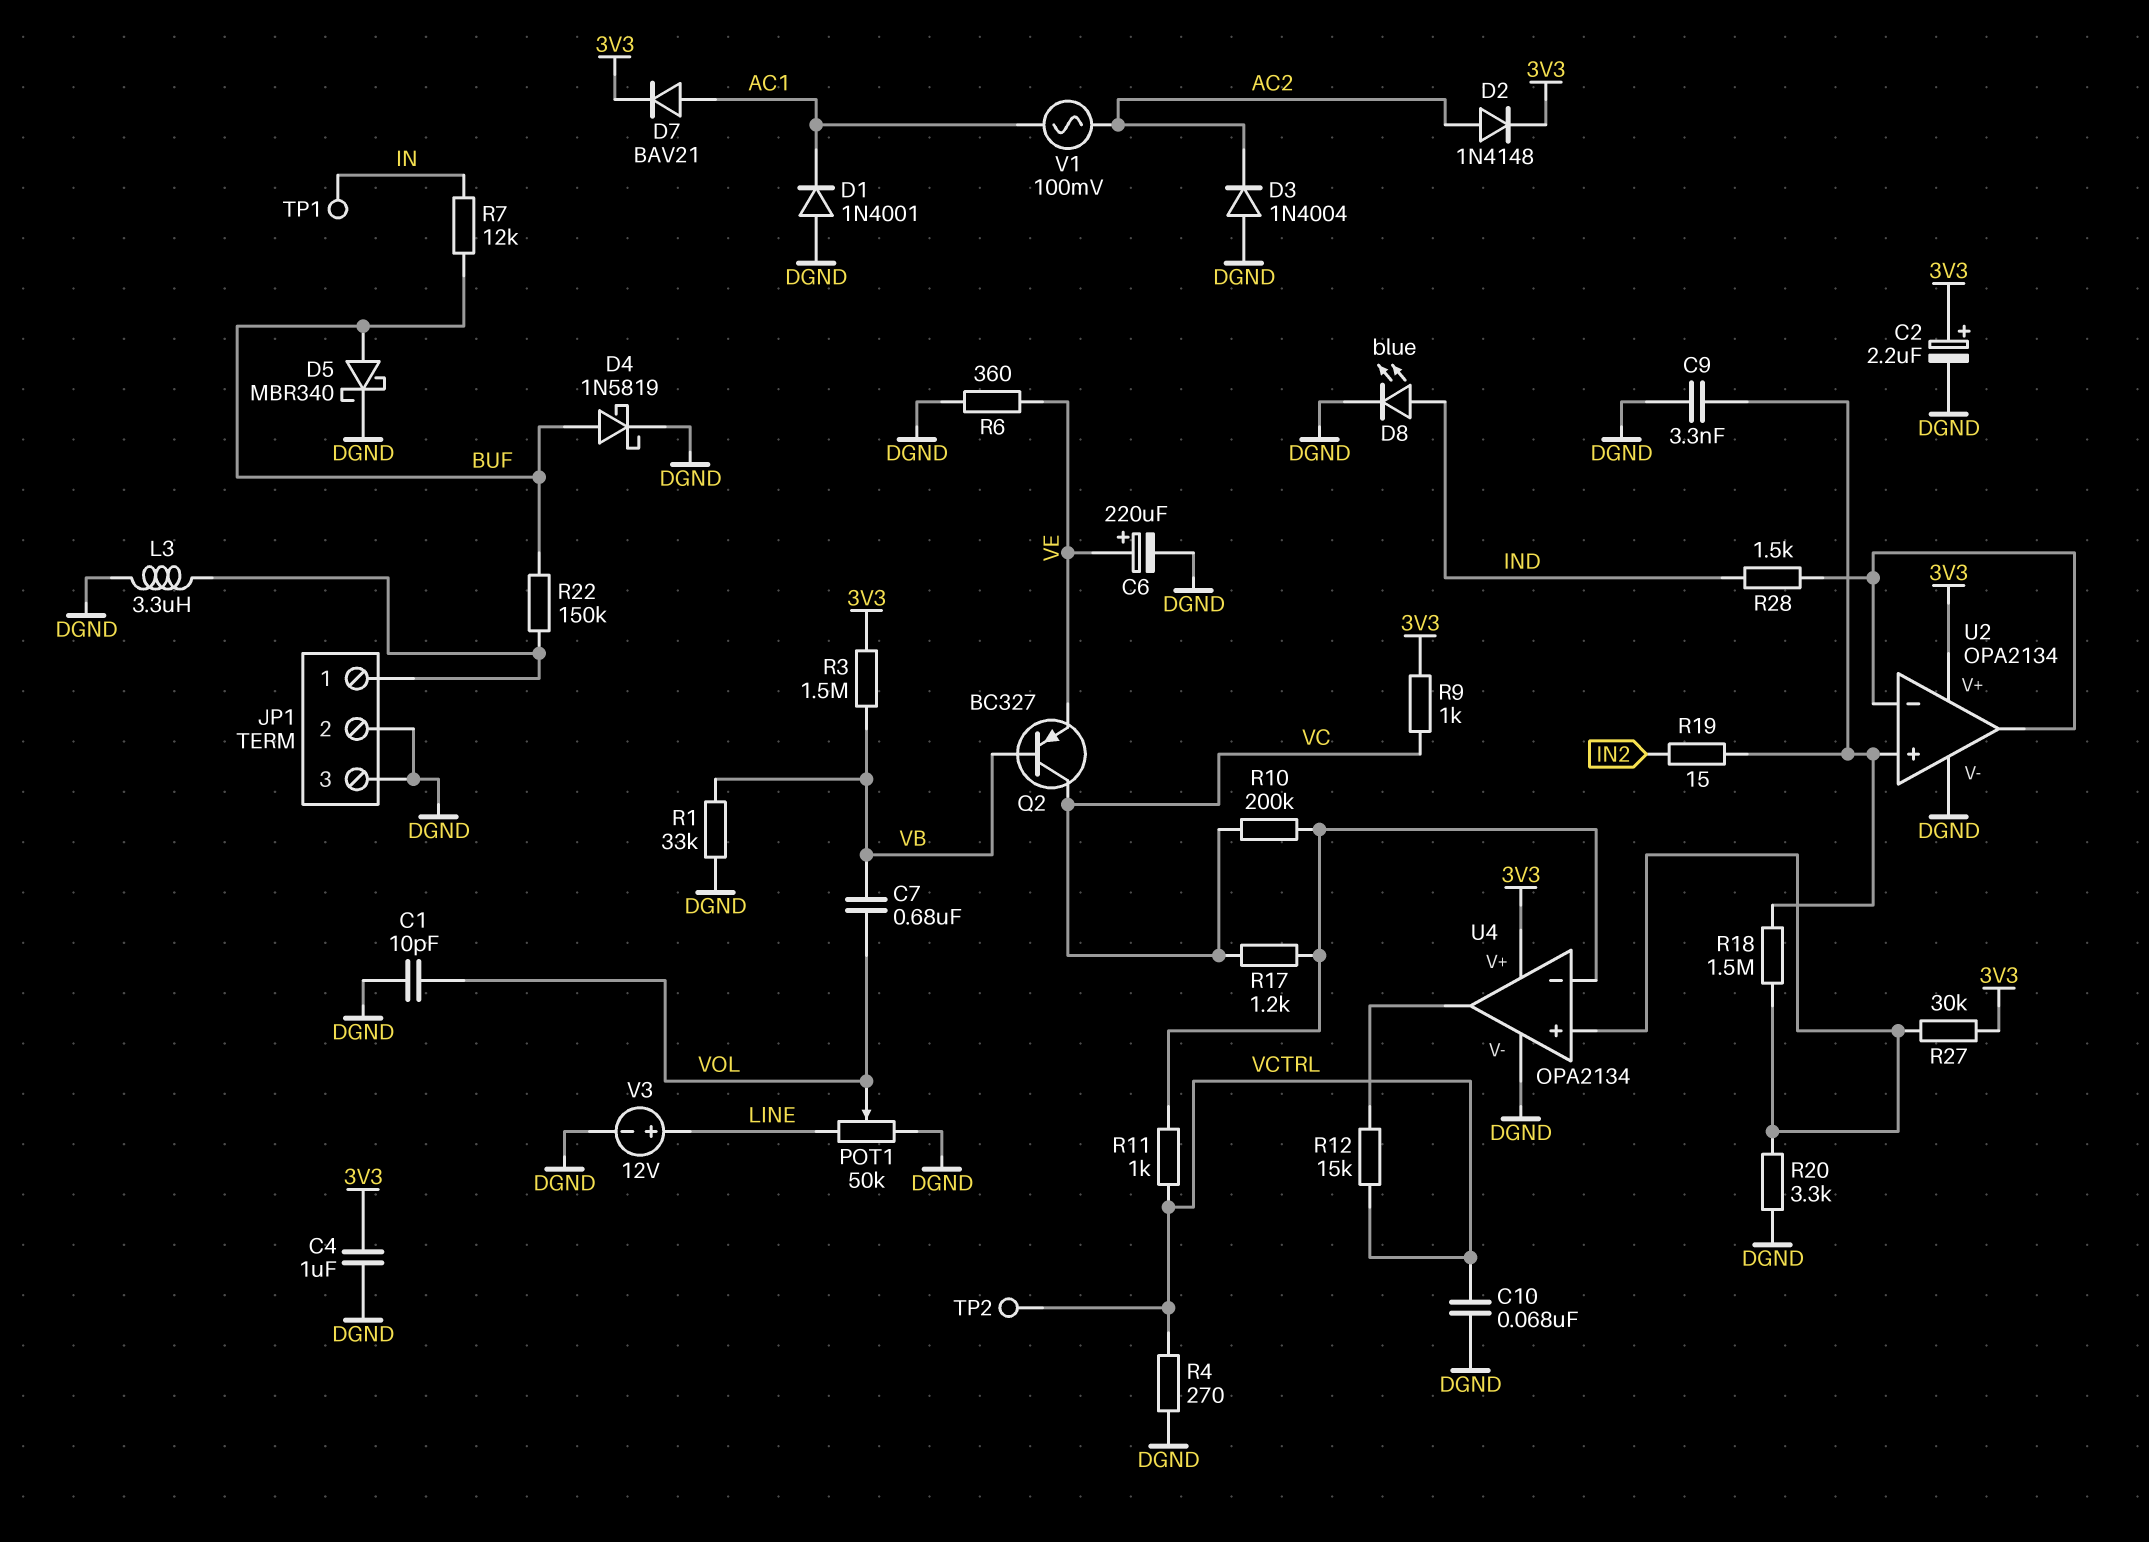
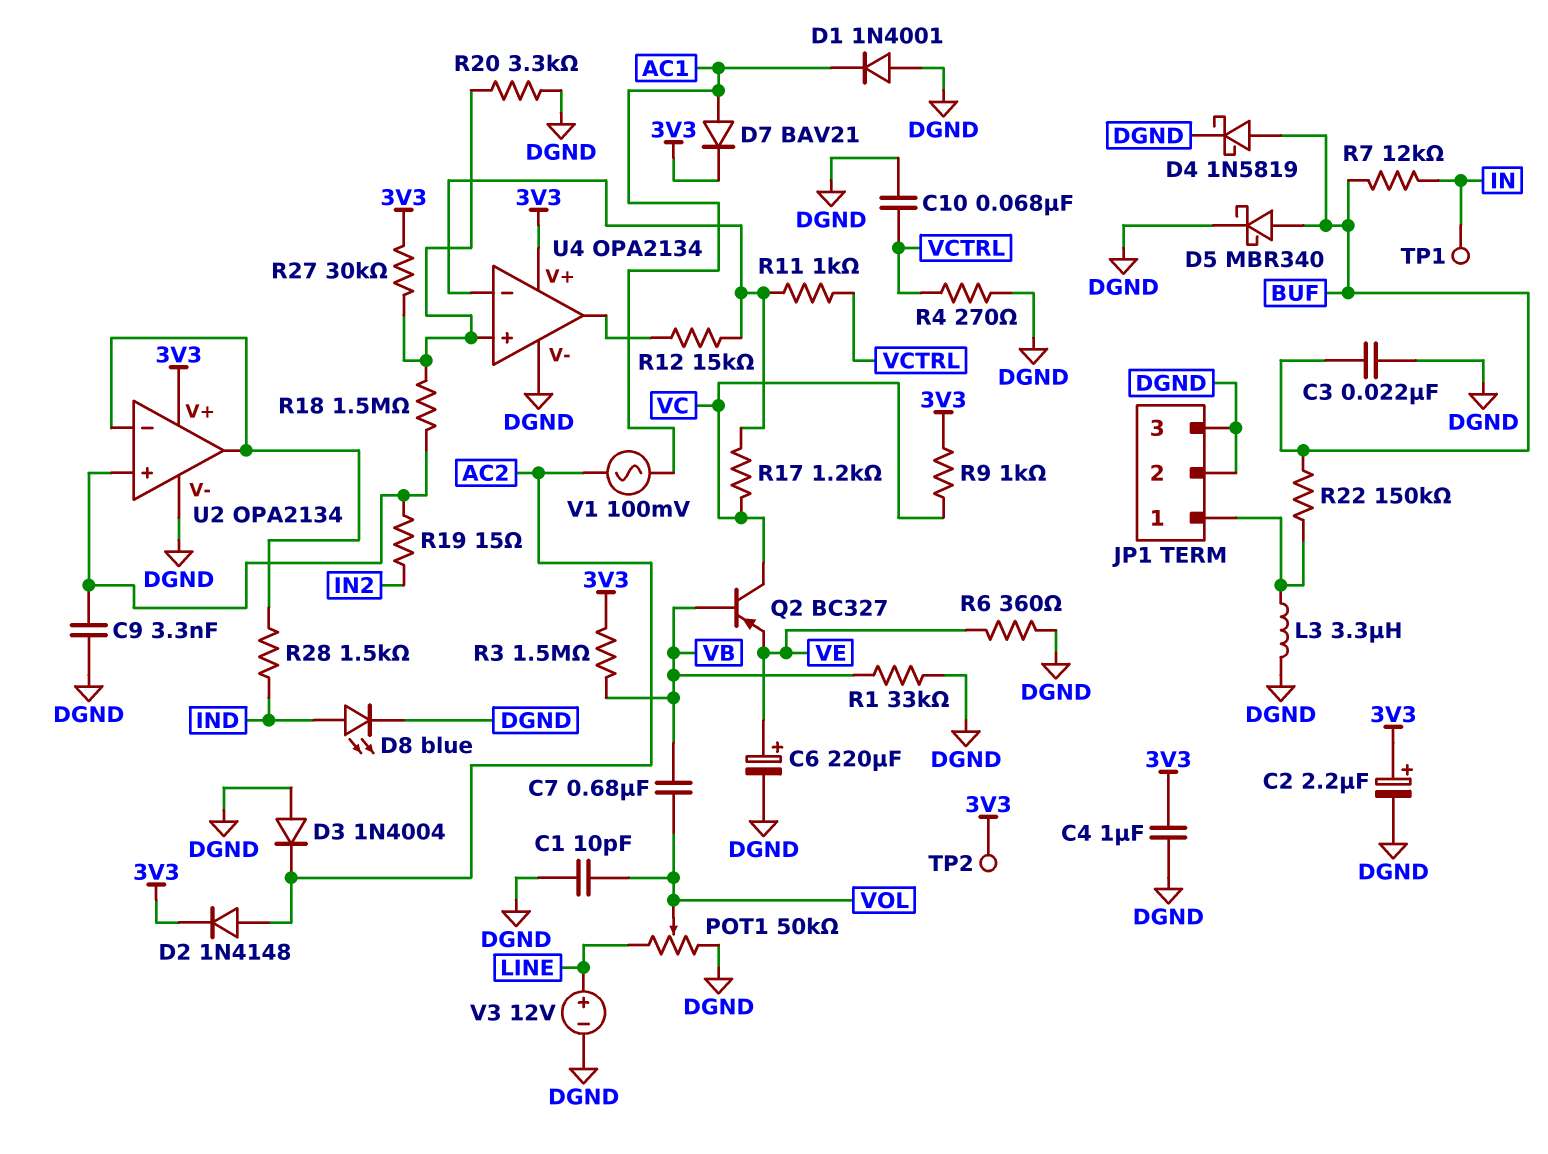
C3: none -> 22nF (BUF, DGND)
R10: 200k (U4/in-, VC) -> none
R12: 15k (U4/out, VCTRL) -> 15k (U4/in-, U4/out)
TP2: test point (VCTRL) -> test point (3V3)

